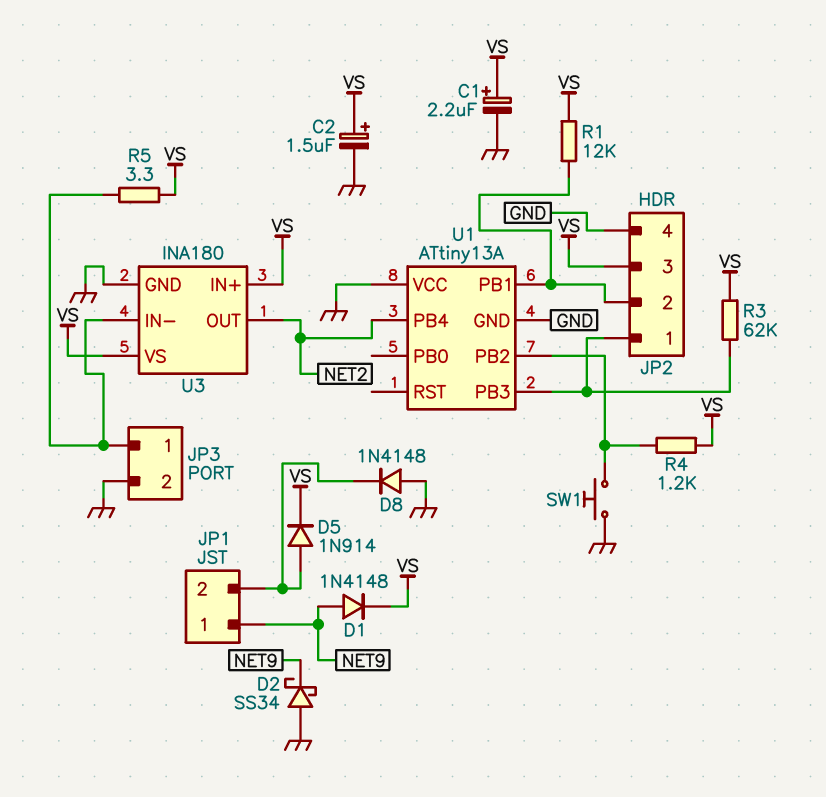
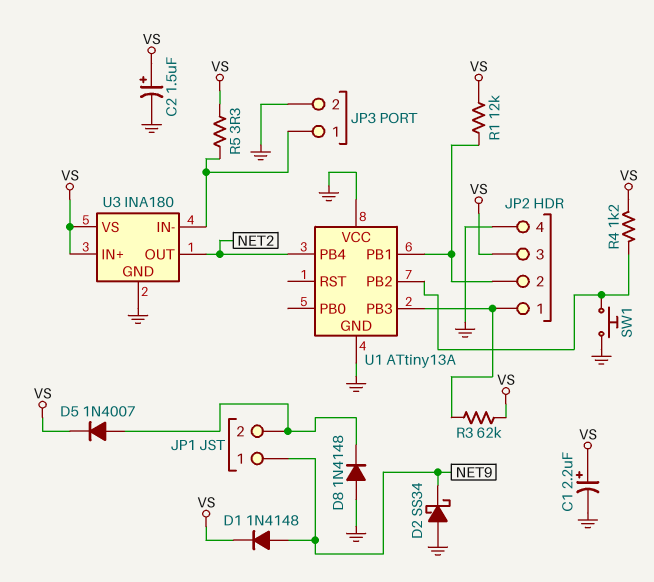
D5: diode 1N914 (A JP1/2, K VS) -> diode 1N4007 (A JP1/2, K VS)

